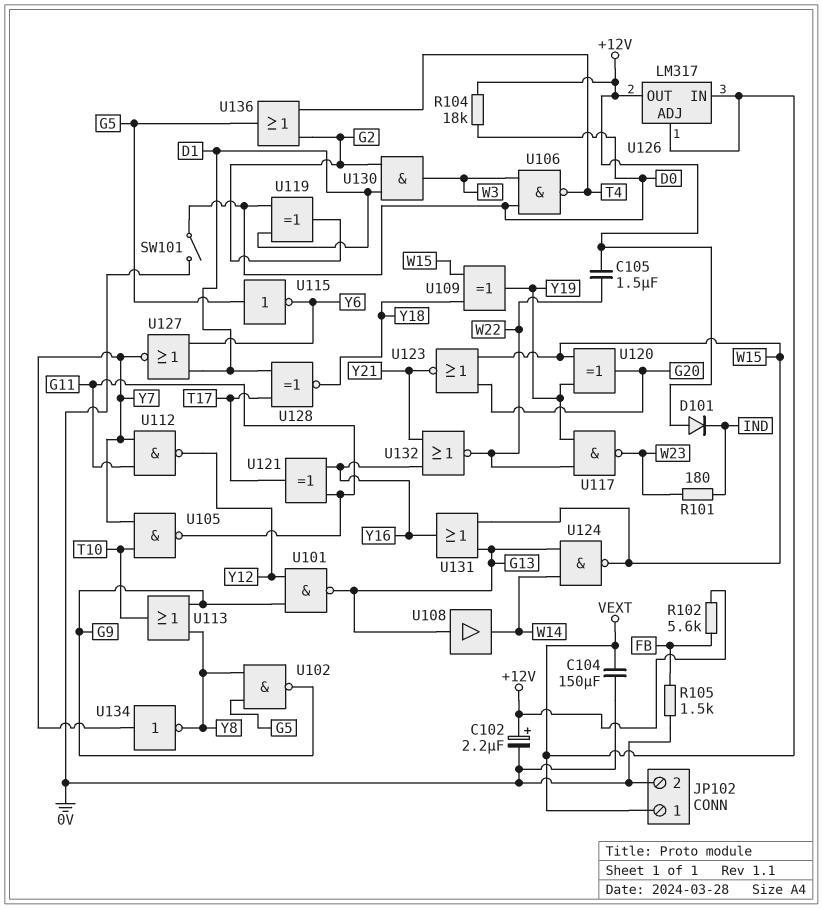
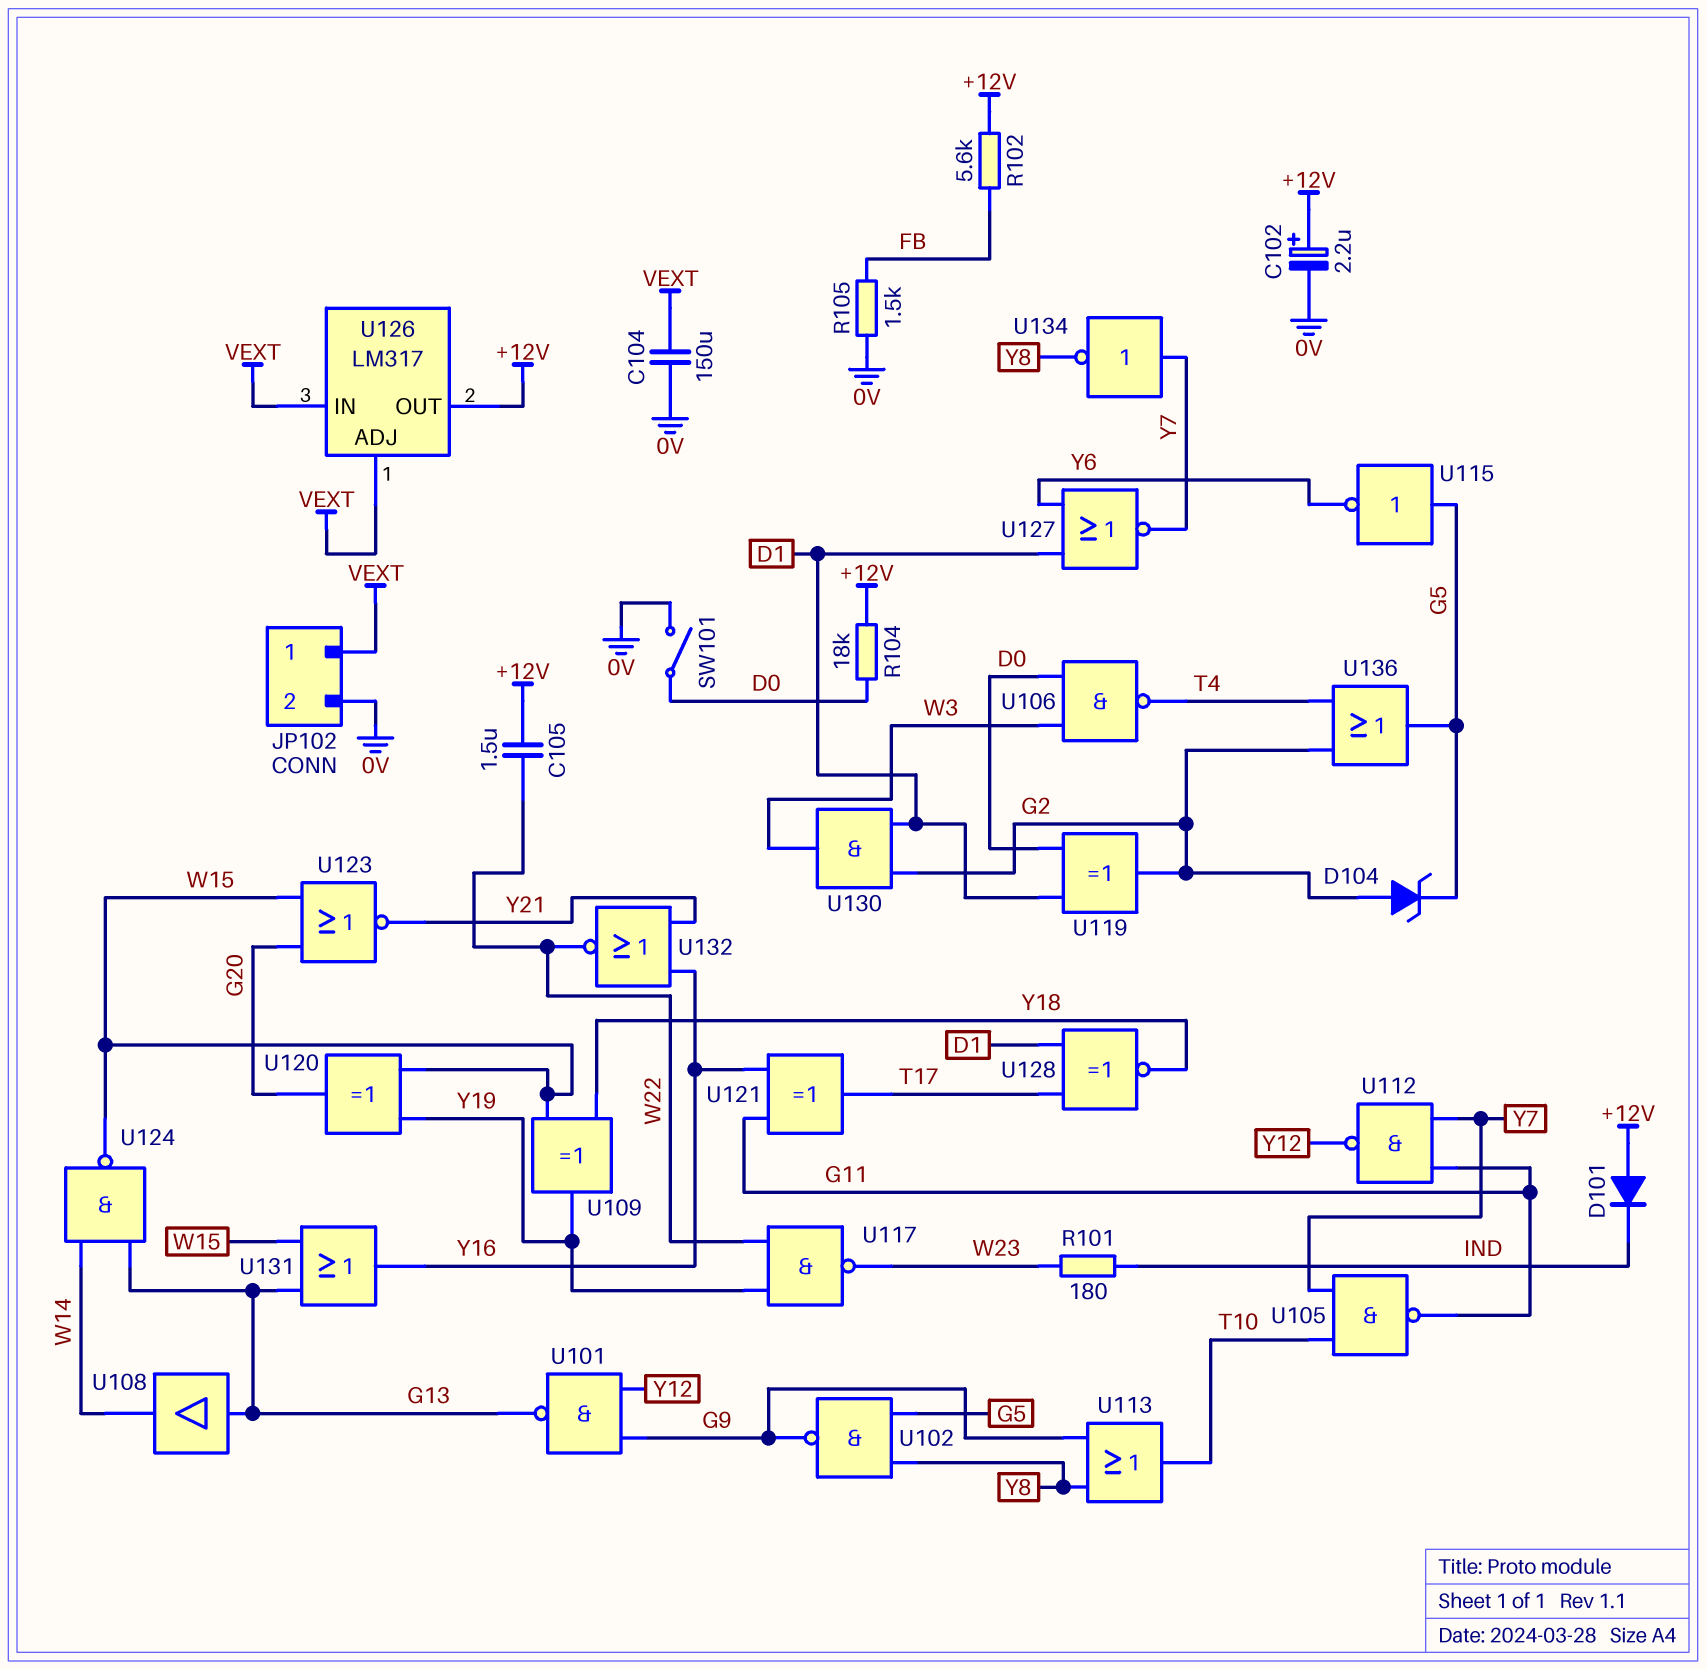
D104: none -> zener (A G2, K G5)

